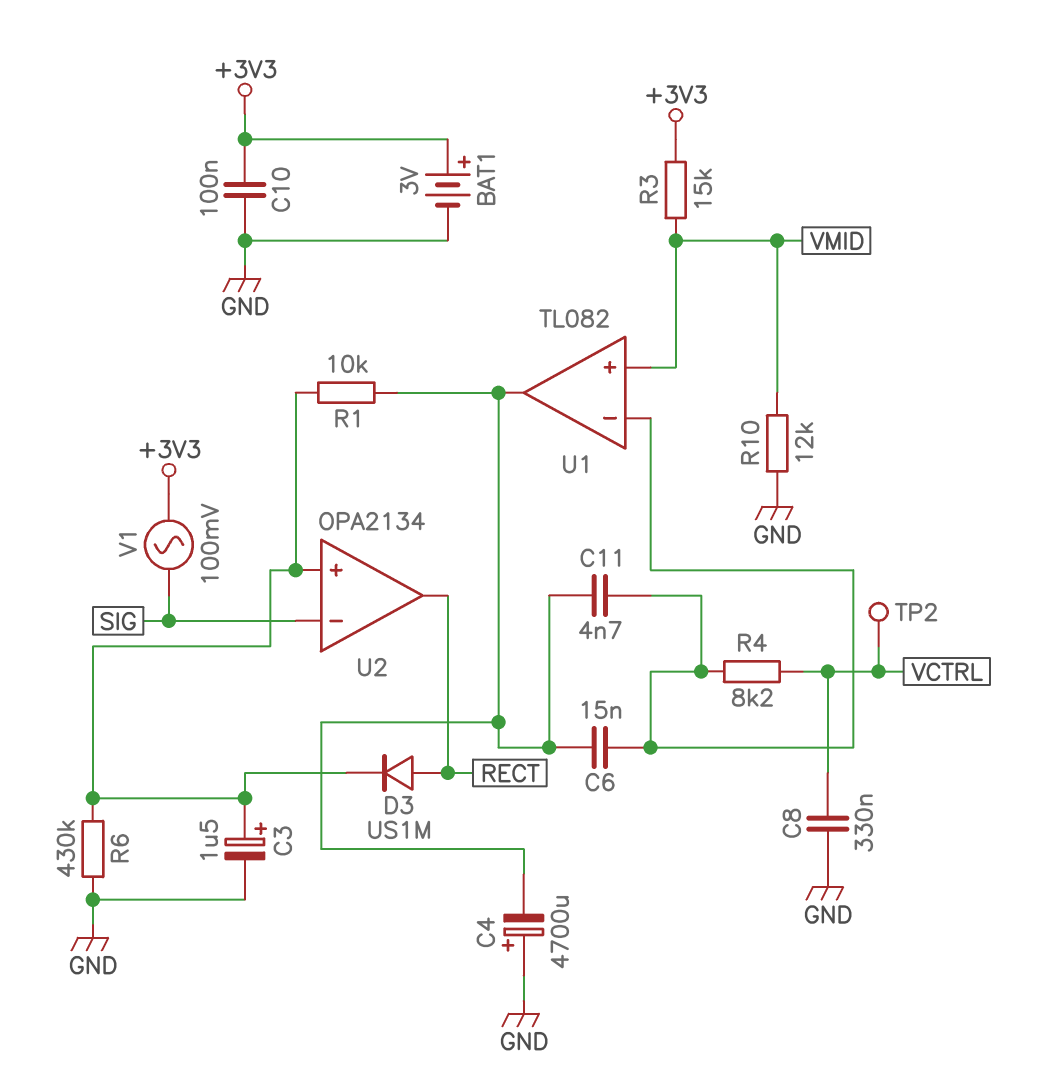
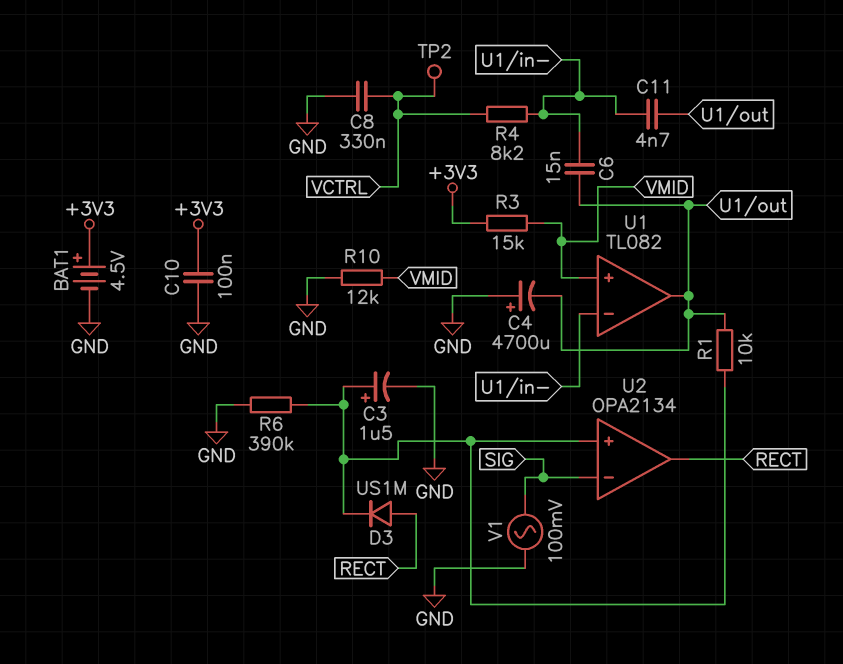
BAT1: 3V (plus +3V3, minus GND) -> 4.5V (plus +3V3, minus GND)
R6: 430k (GND, U2/in+) -> 390k (GND, U2/in+)
V1: AC 100mV (+3V3, SIG) -> AC 100mV (GND, SIG)

